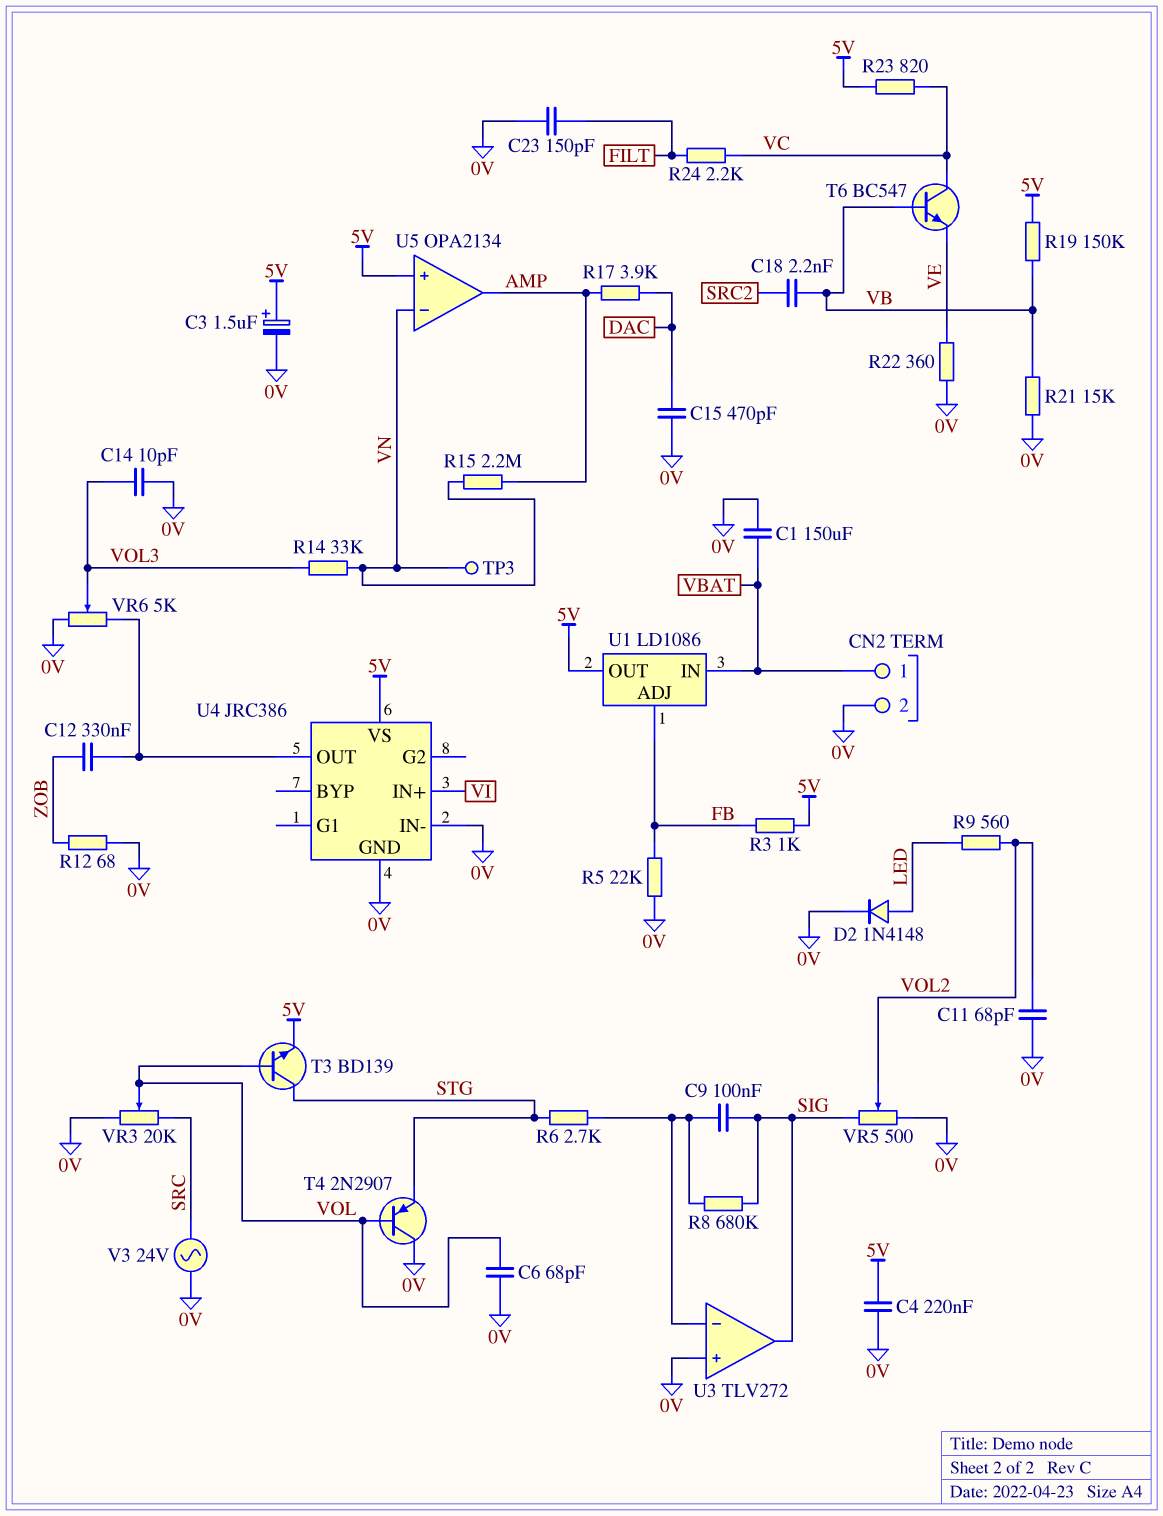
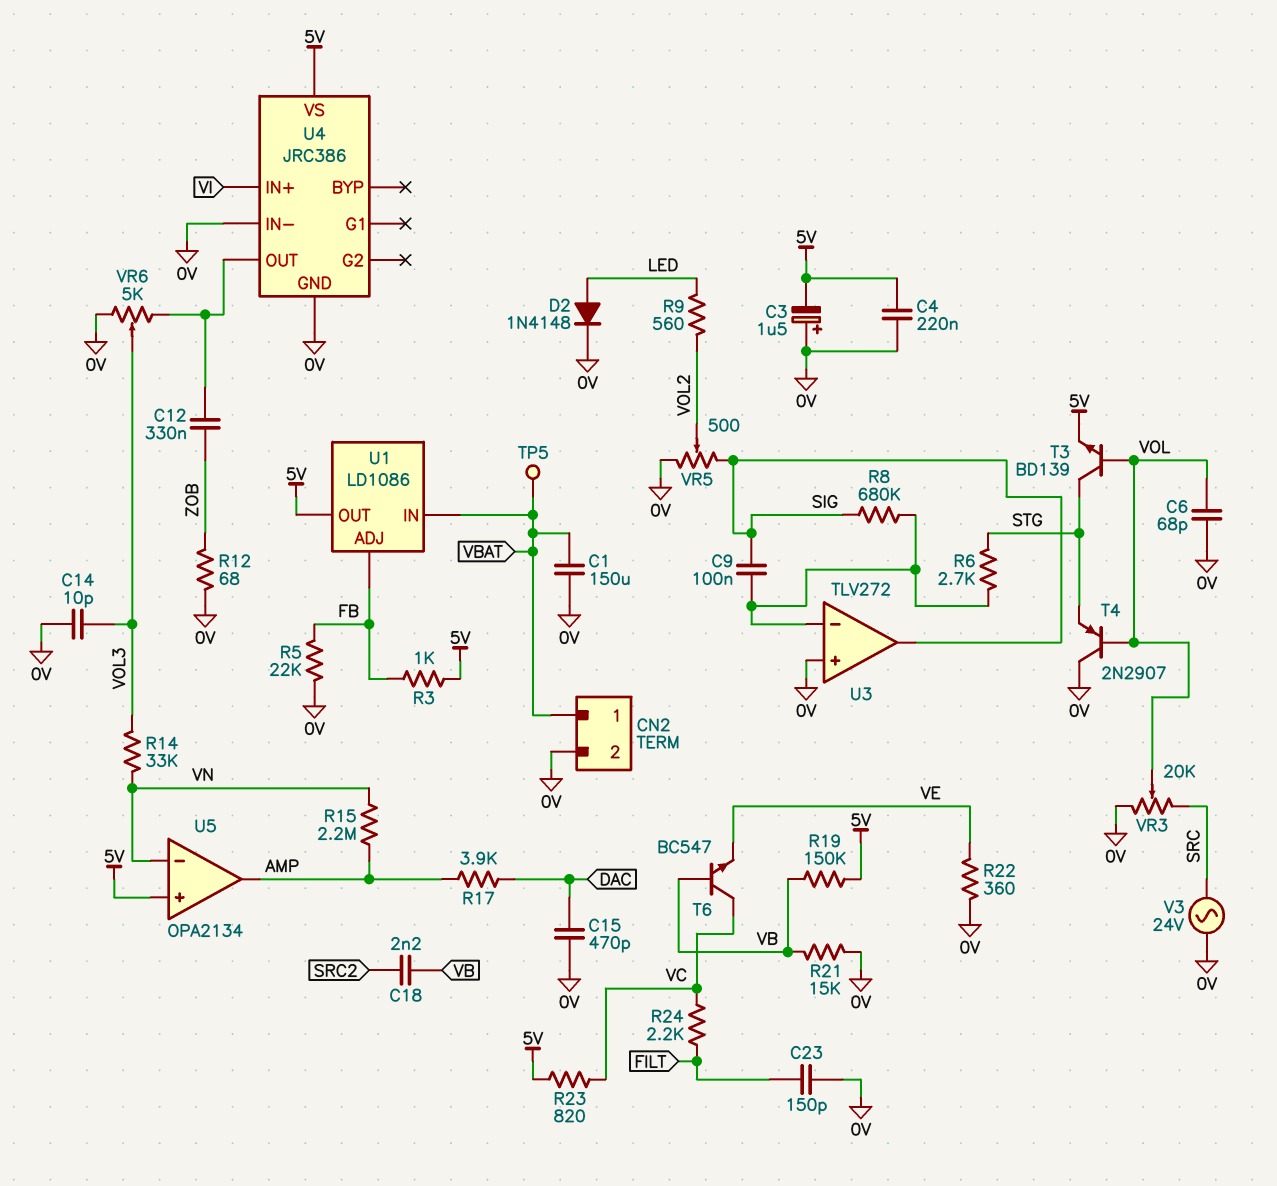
C3: 1.5uF (plus 5V, minus 0V) -> 1.5uF (plus 0V, minus 5V)
C11: 68pF (0V, VOL2) -> none
TP3: test point (VN) -> none
TP5: none -> test point (VBAT)

